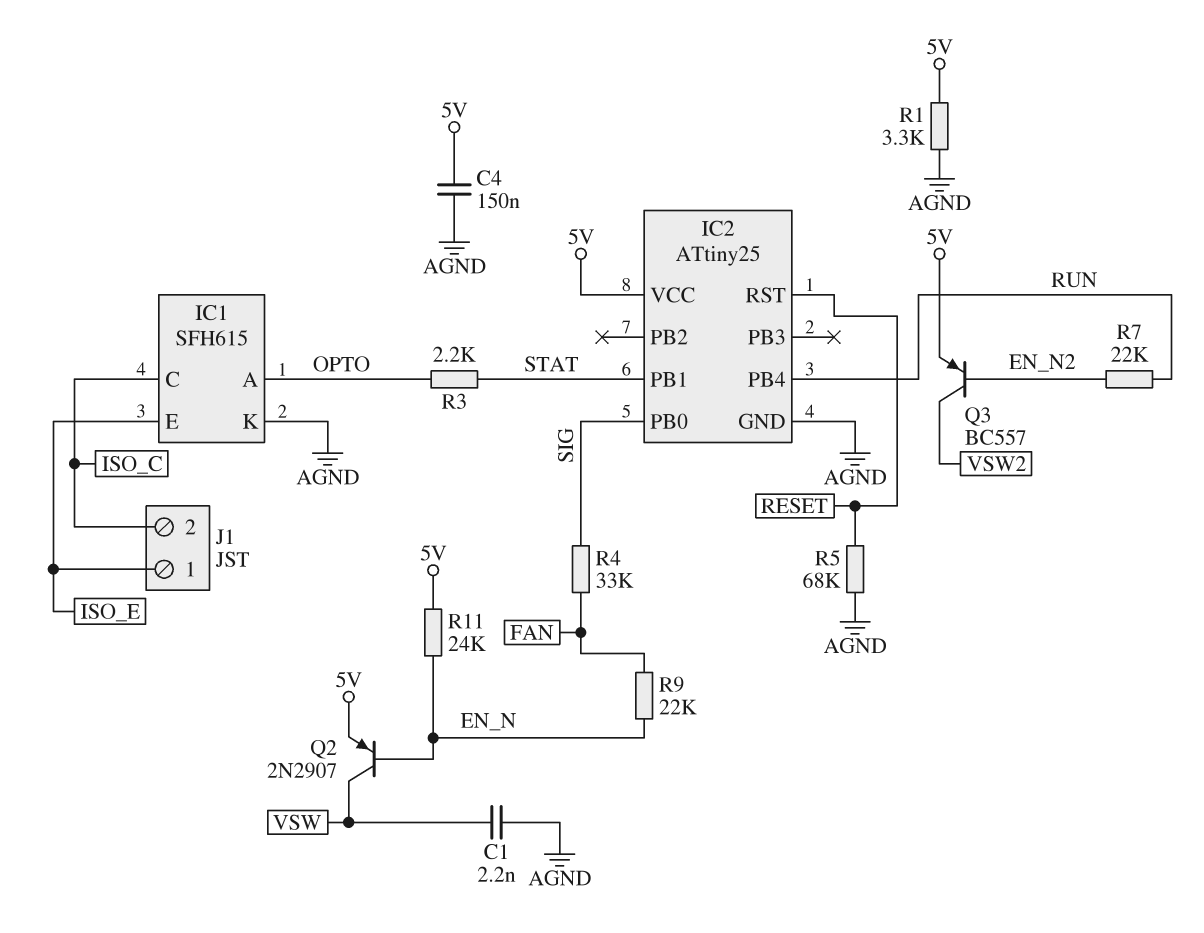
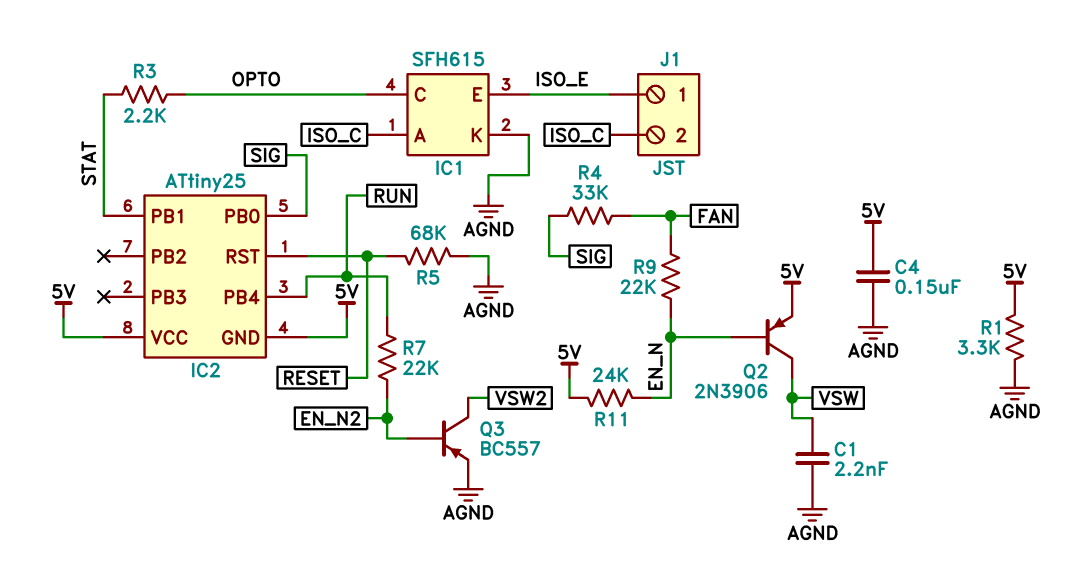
IC1 pin A: OPTO -> ISO_C
IC1 pin C: ISO_C -> OPTO
IC2 pin GND: AGND -> 5V
Q2: PNP 2N2907 (B EN_N, C VSW, E 5V) -> PNP 2N3906 (B EN_N, C VSW, E 5V)
Q3: PNP BC557 (B EN_N2, C VSW2, E 5V) -> PNP BC557 (B EN_N2, C VSW2, E AGND)

